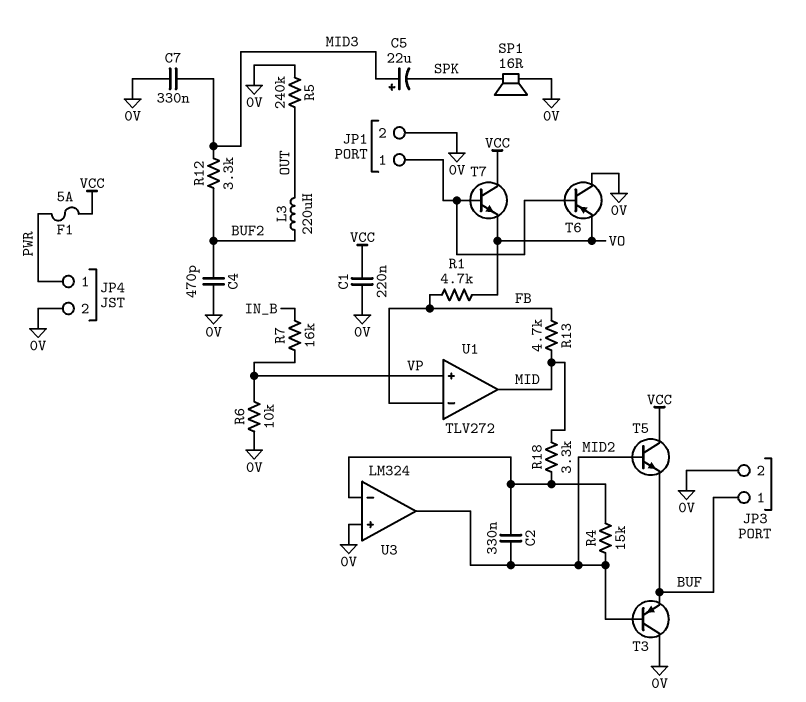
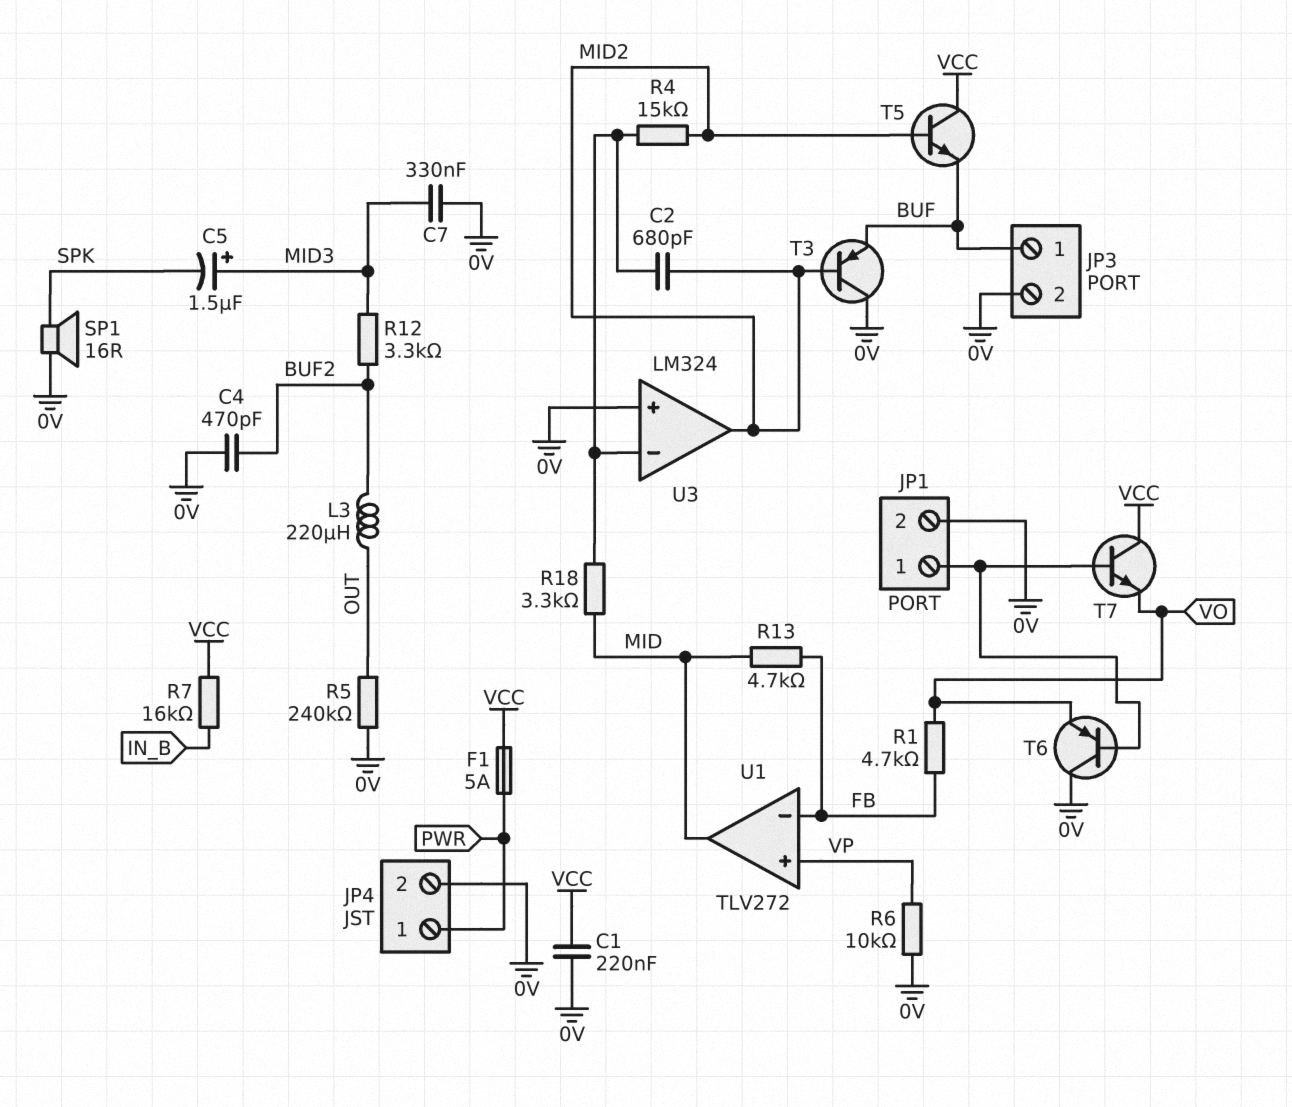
C2: 330nF (MID2, U3/in-) -> 680pF (MID2, U3/in-)
C5: 22uF (plus MID3, minus SPK) -> 1.5uF (plus MID3, minus SPK)
R7: 16k (IN_B, VP) -> 16k (IN_B, VCC)

